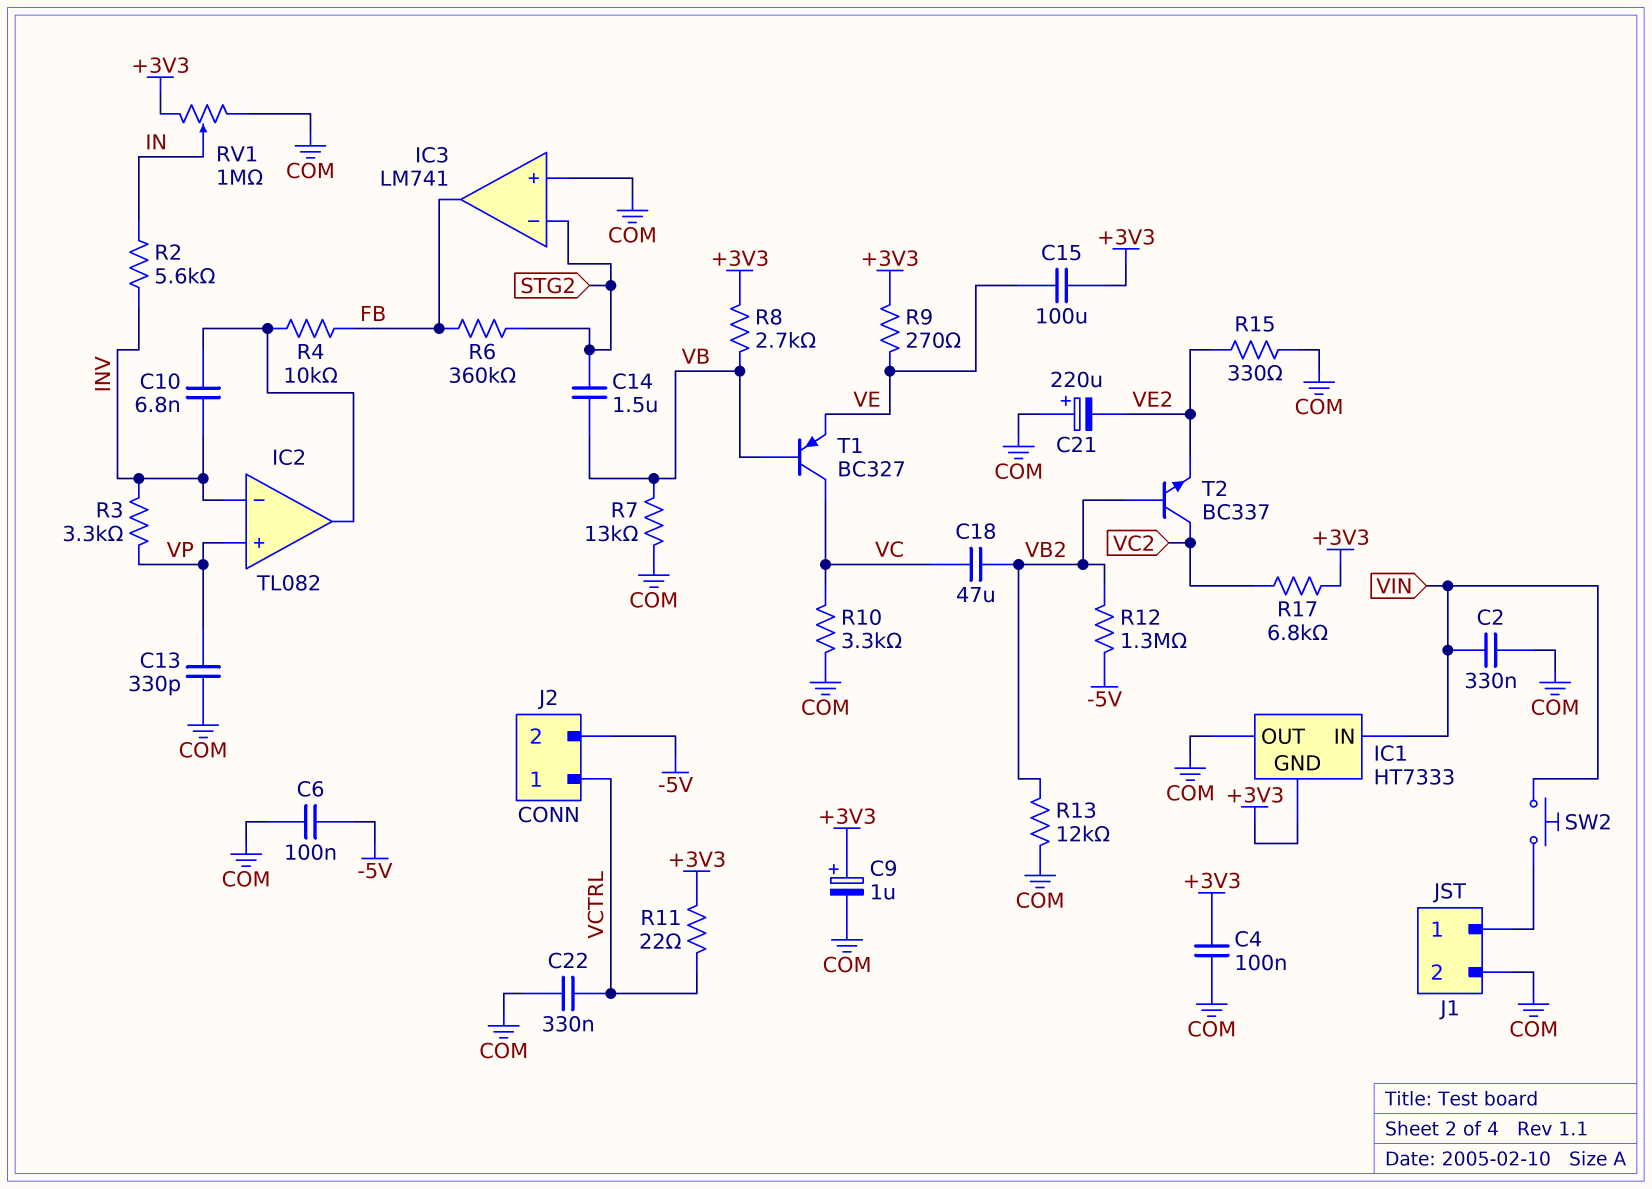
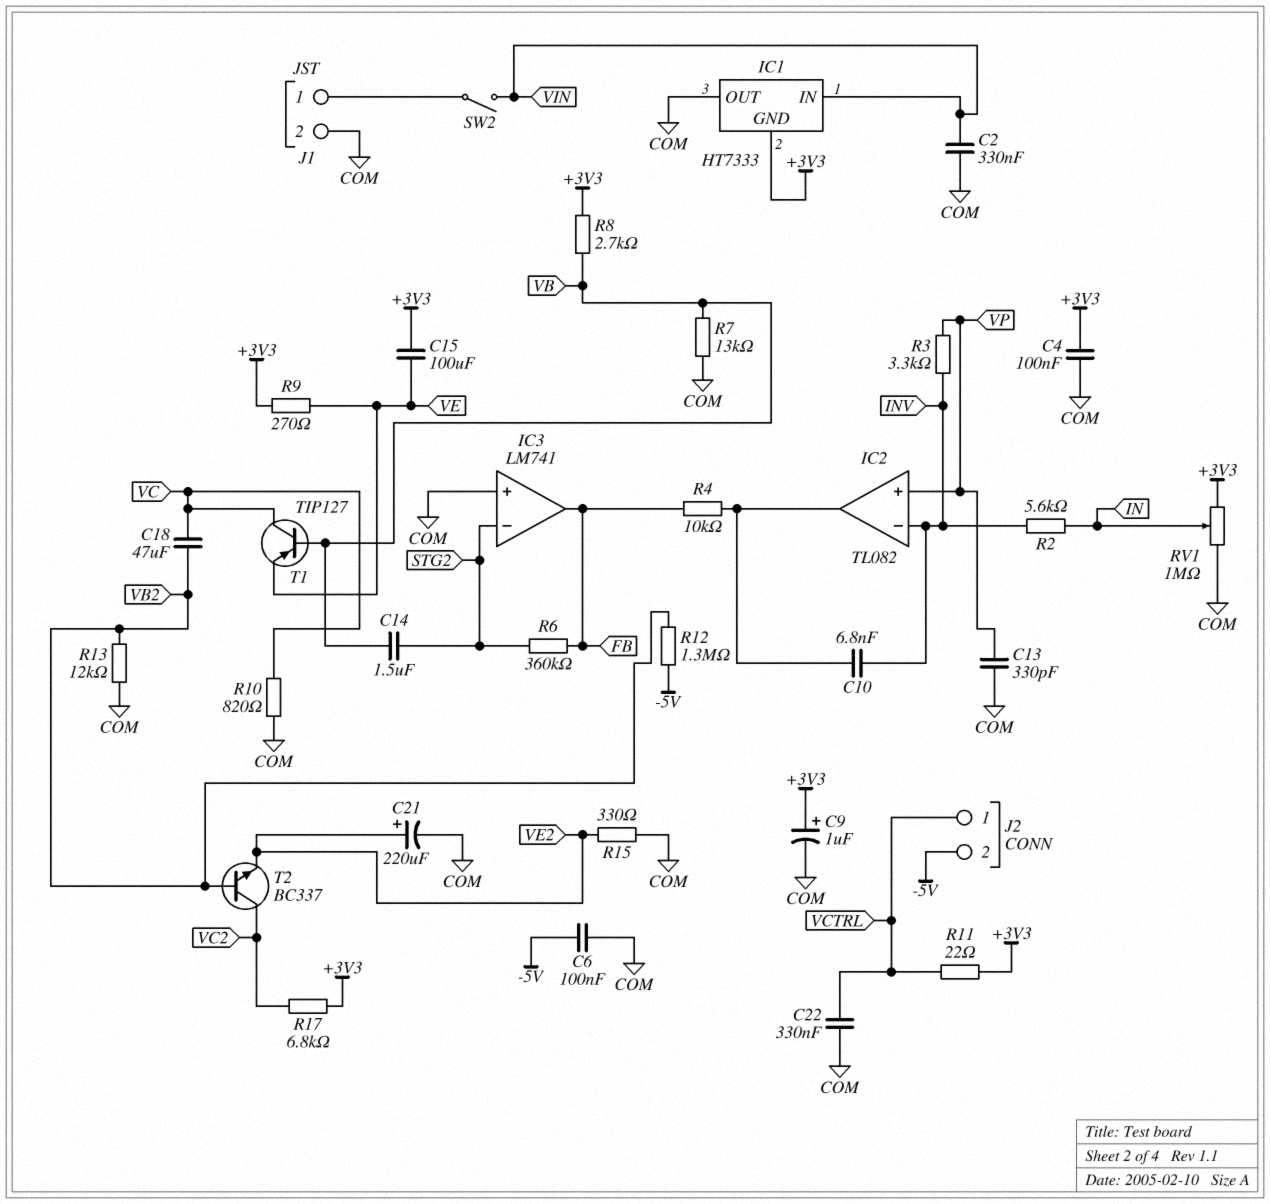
C21: 220uF (plus COM, minus VE2) -> 220uF (plus VE2, minus COM)
R10: 3.3k (COM, VC) -> 820 (COM, VC)
SW2: button (J1/1, VIN) -> switch (J1/1, VIN)
T1: PNP BC327 (B VB, C VC, E VE) -> PNP TIP127 (B VB, C VC, E VE)

